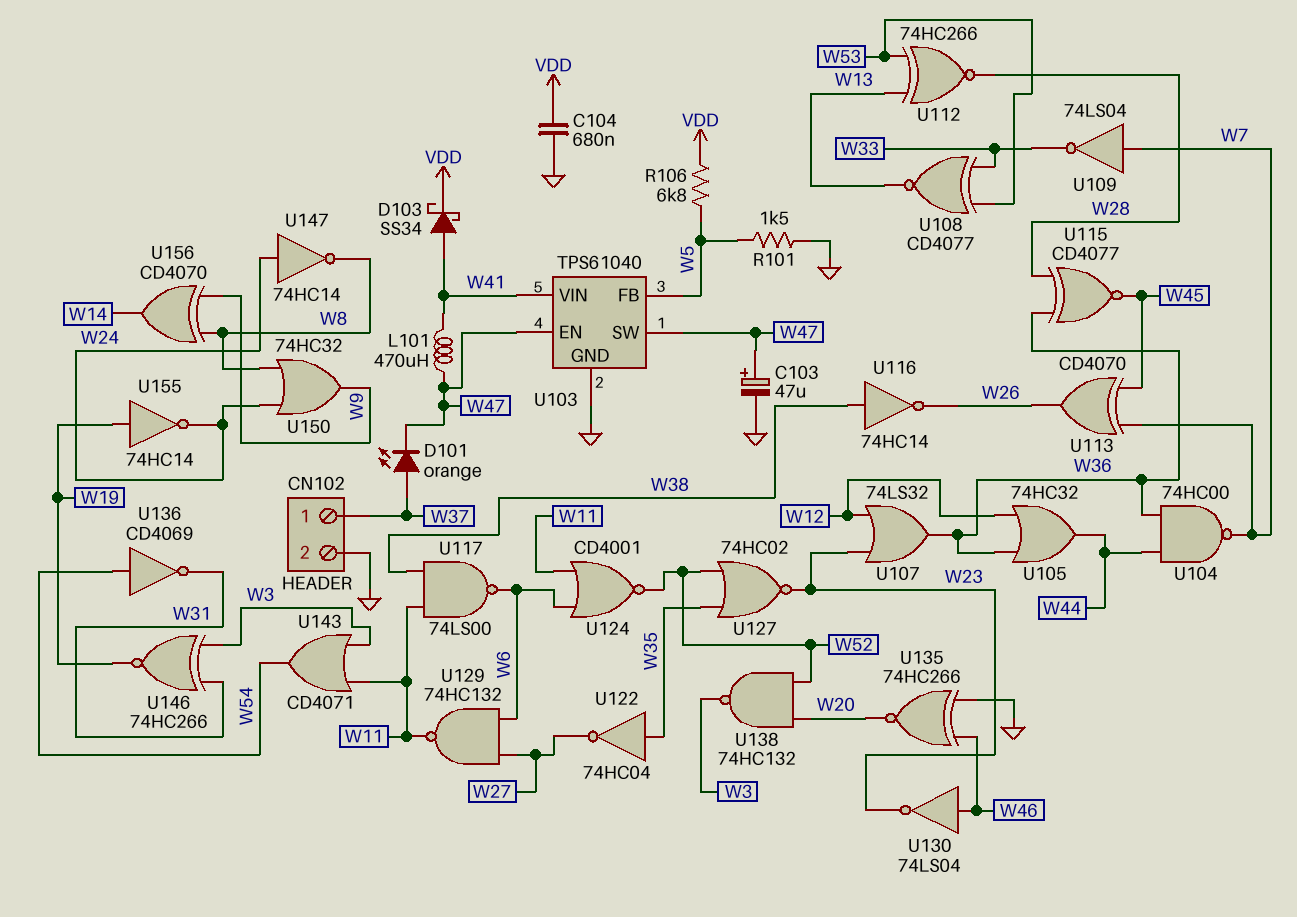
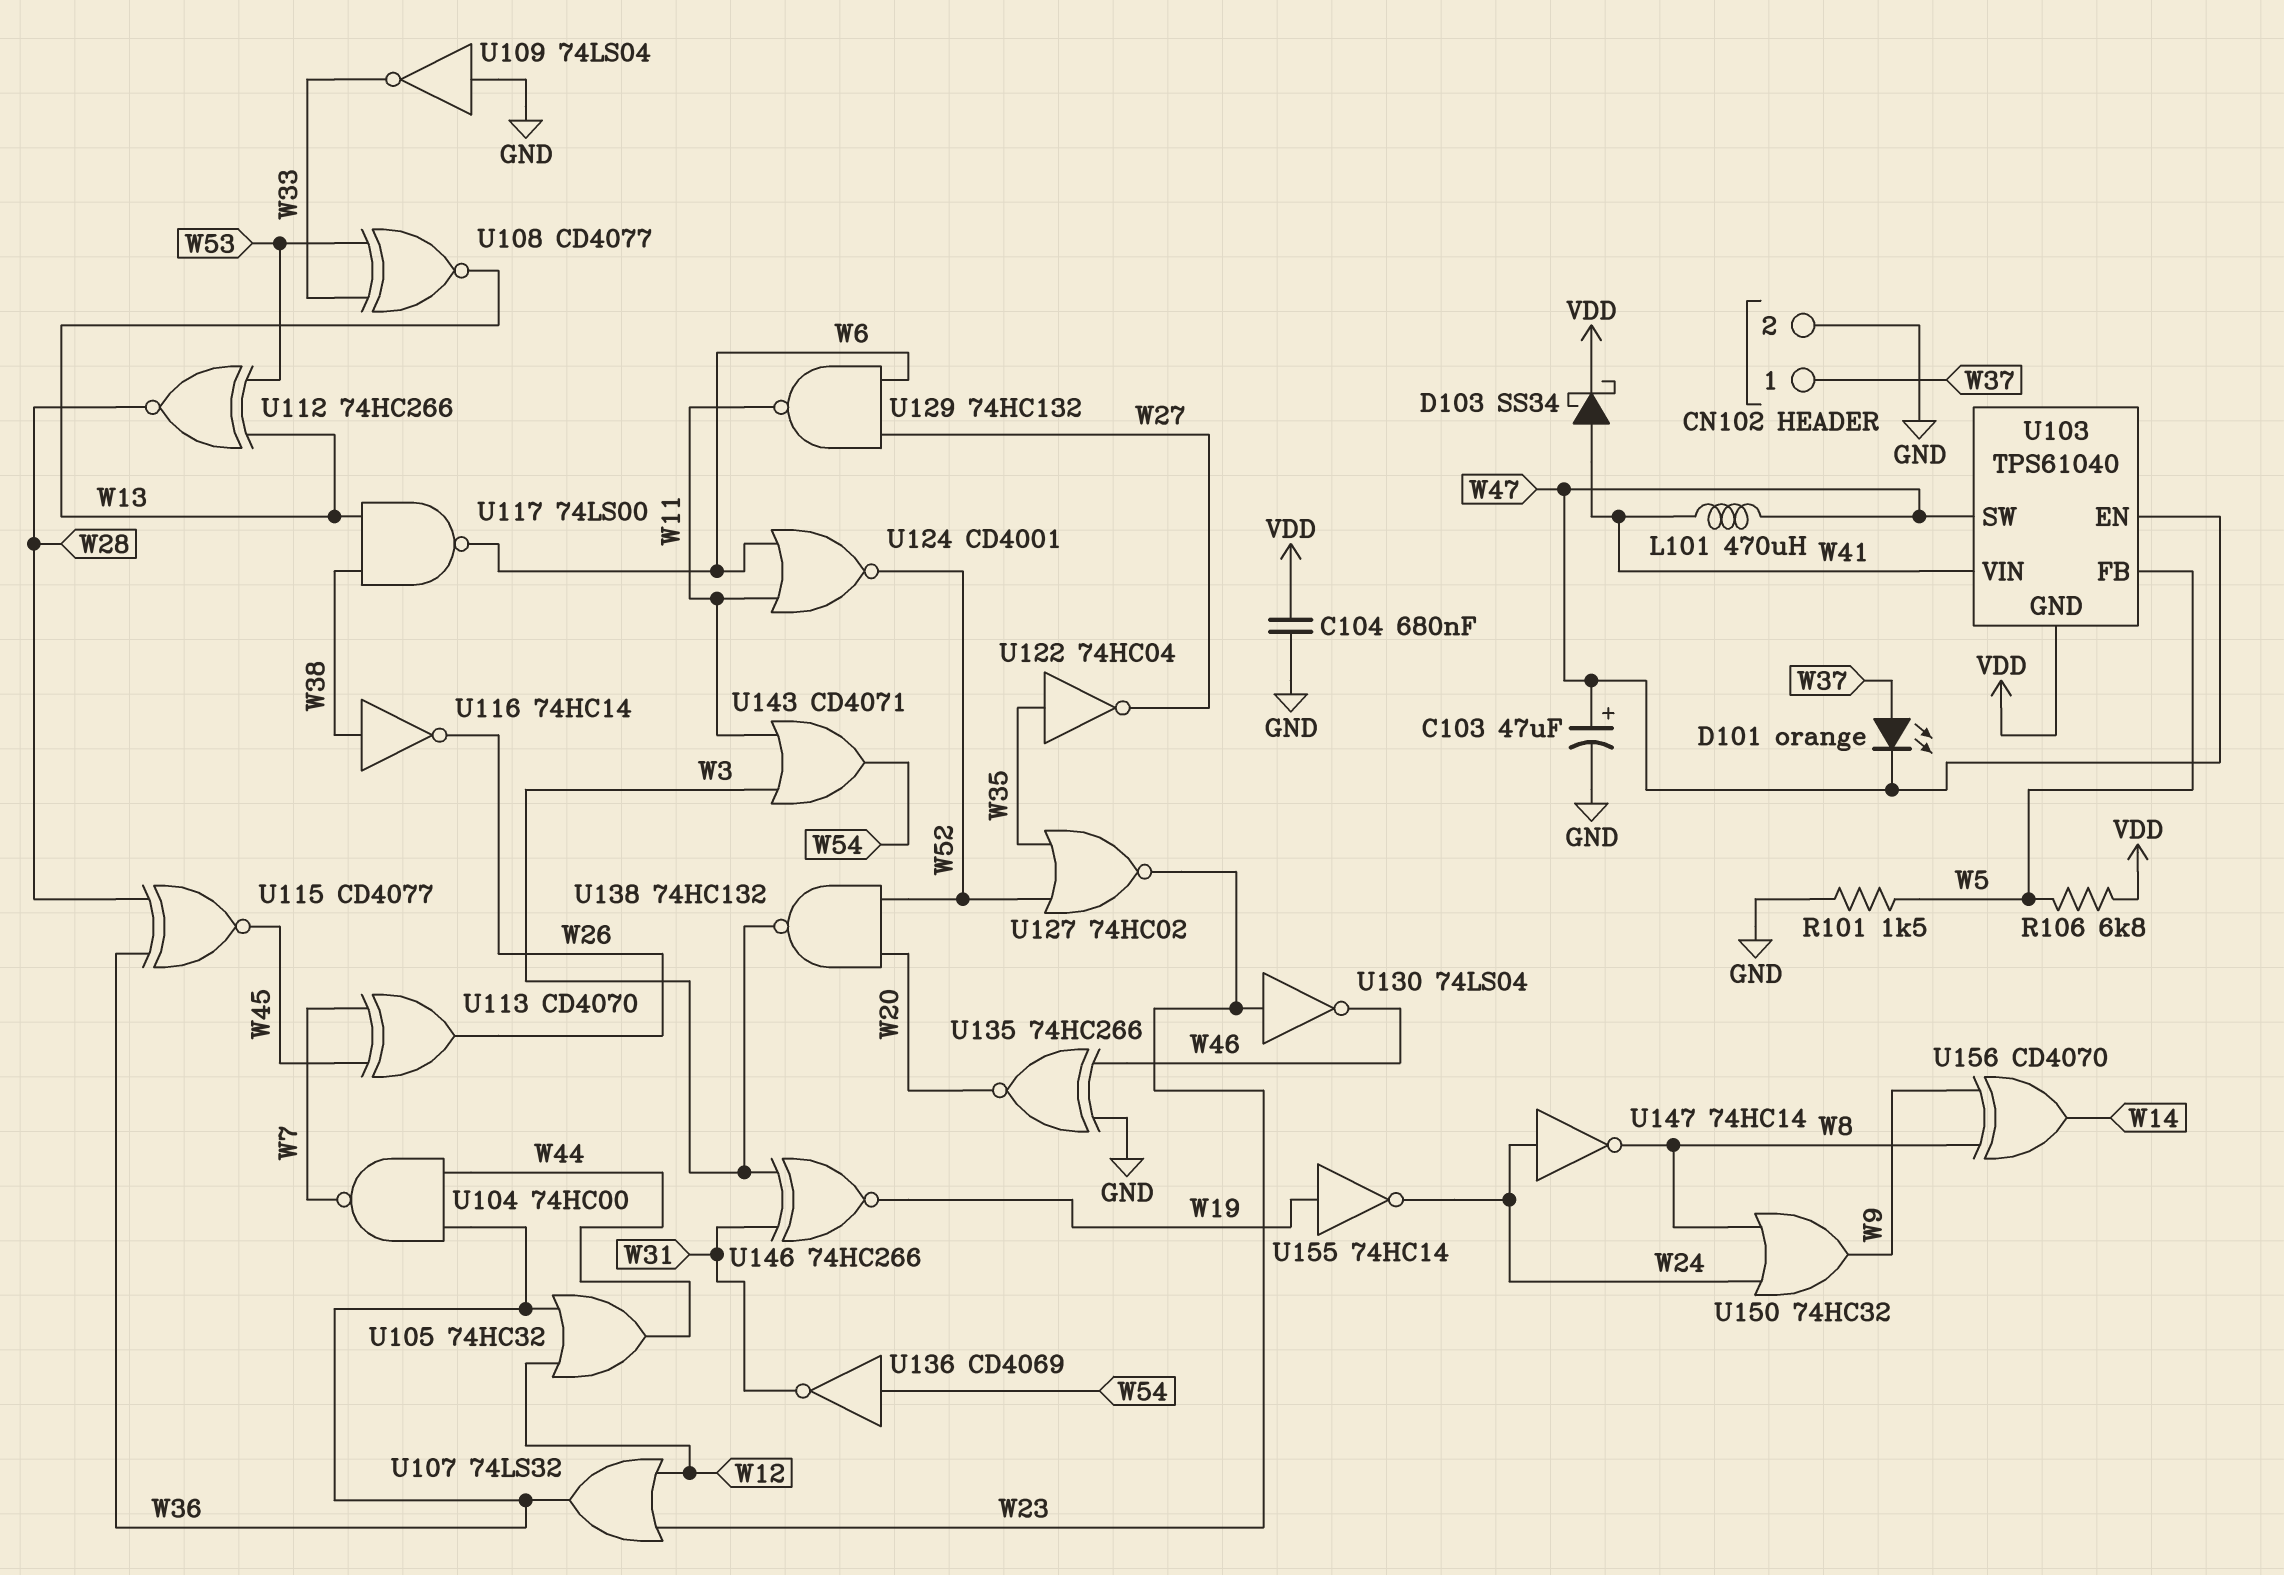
U103 pin GND: GND -> VDD
U109: NOT 74LS04 (in W7, out W33) -> NOT 74LS04 (in GND, out W33)
U117: NAND 74LS00 (in W11, in W38, out W6) -> NAND 74LS00 (in W13, in W38, out W6)
U130: NOT 74LS04 (in W46, out W23) -> NOT 74LS04 (in W23, out W46)

